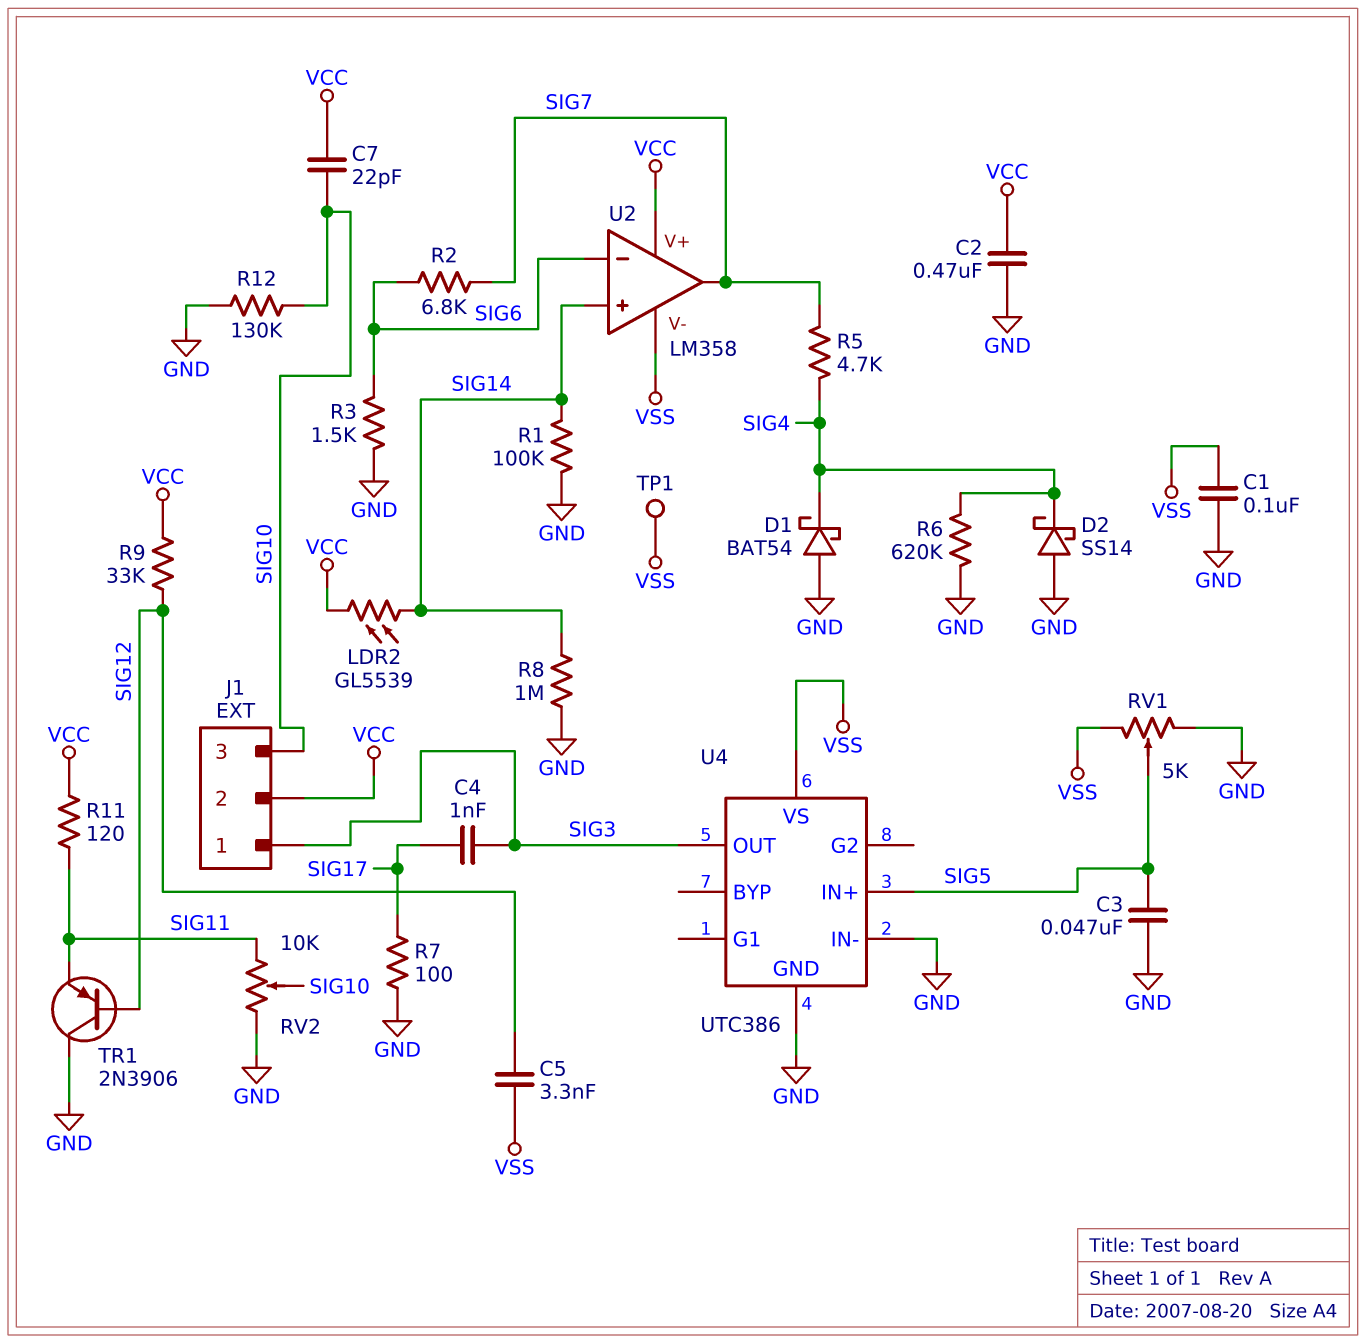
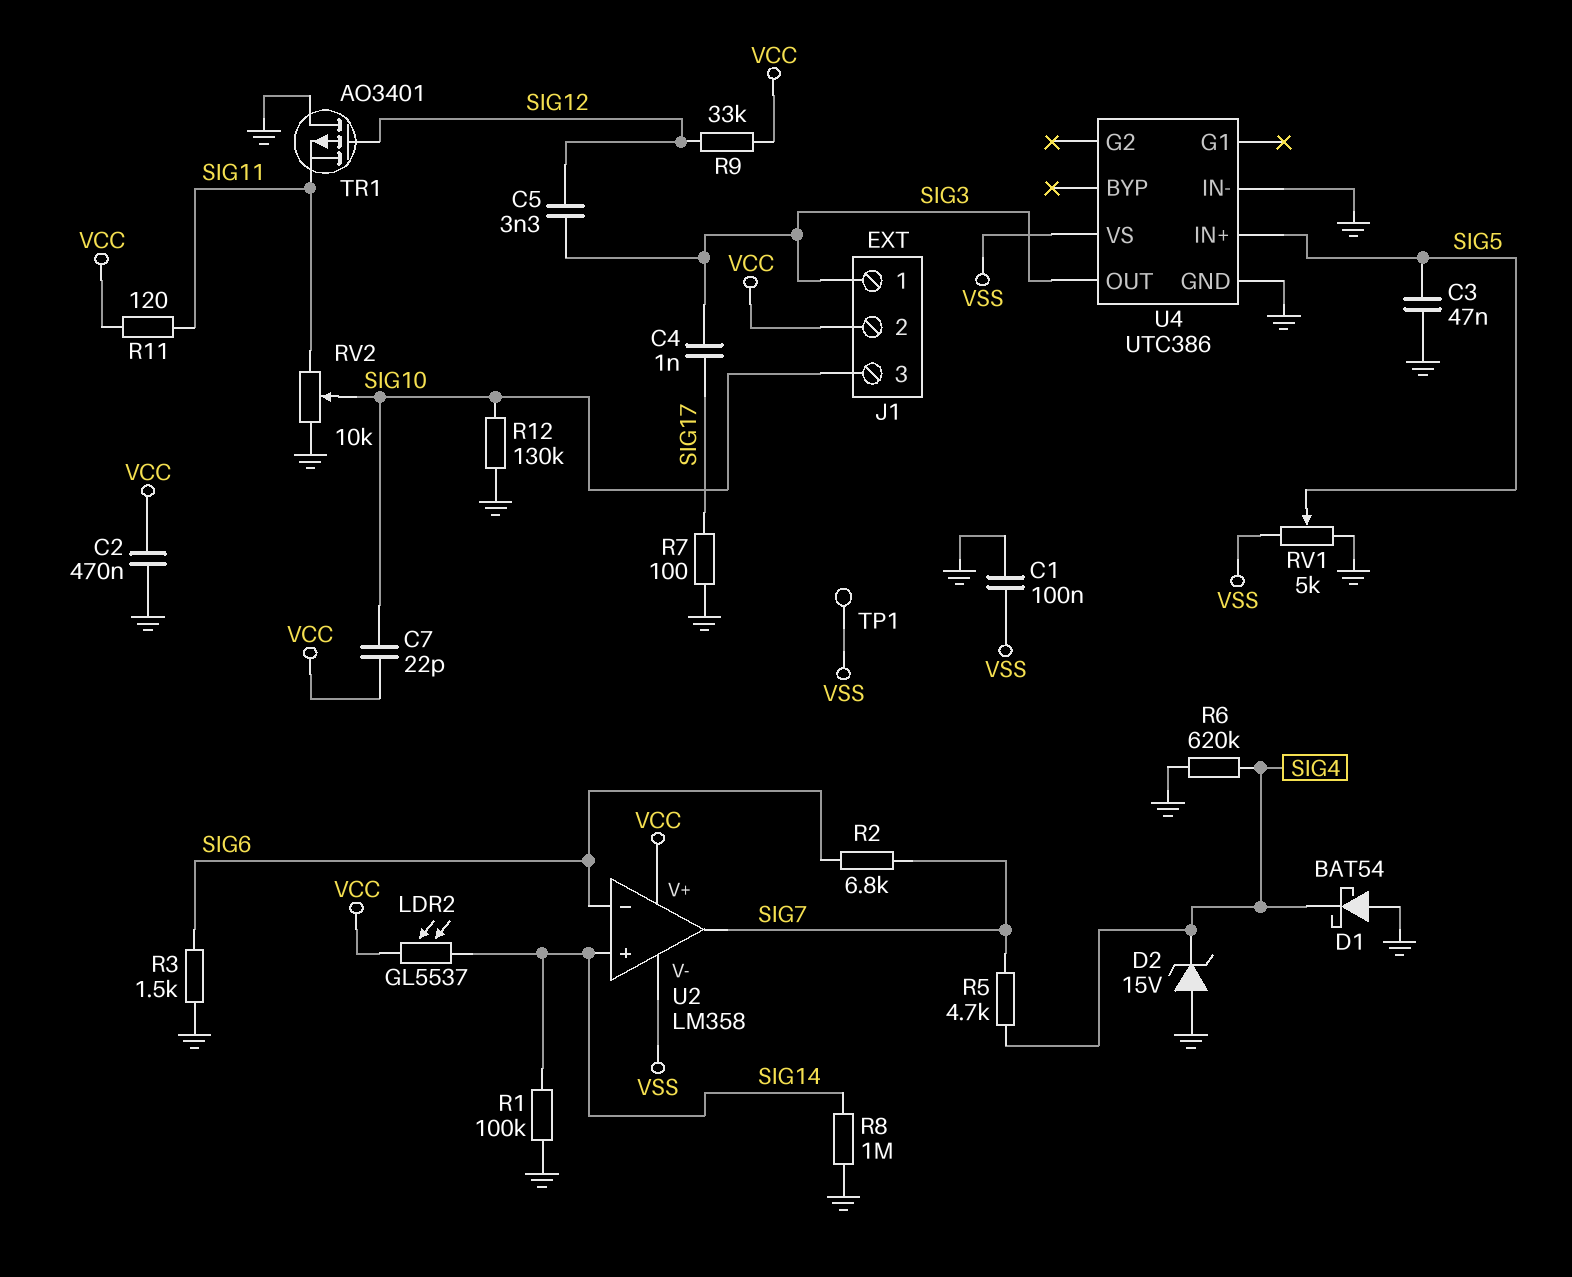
C5: 3.3nF (SIG12, VSS) -> 3.3nF (SIG3, SIG12)
D2: schottky SS14 (A GND, K SIG4) -> zener 15V (A GND, K SIG4)
LDR2: GL5539 (SIG14, VCC) -> GL5537 (SIG14, VCC)
TR1: PNP 2N3906 (B SIG12, C GND, E SIG11) -> PMOS AO3401 (G SIG12, D GND, S SIG11)

